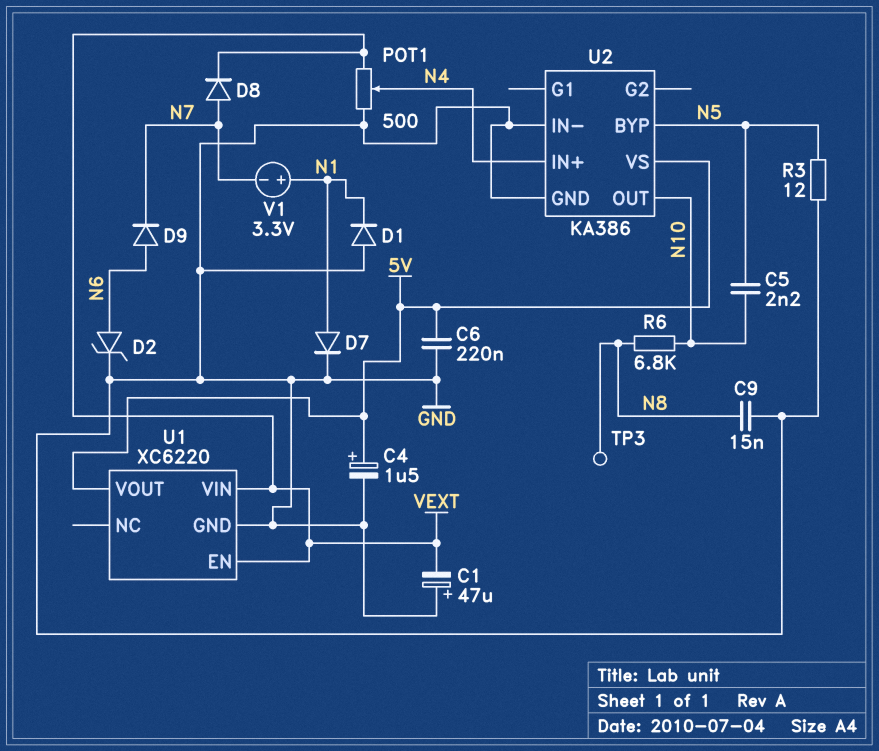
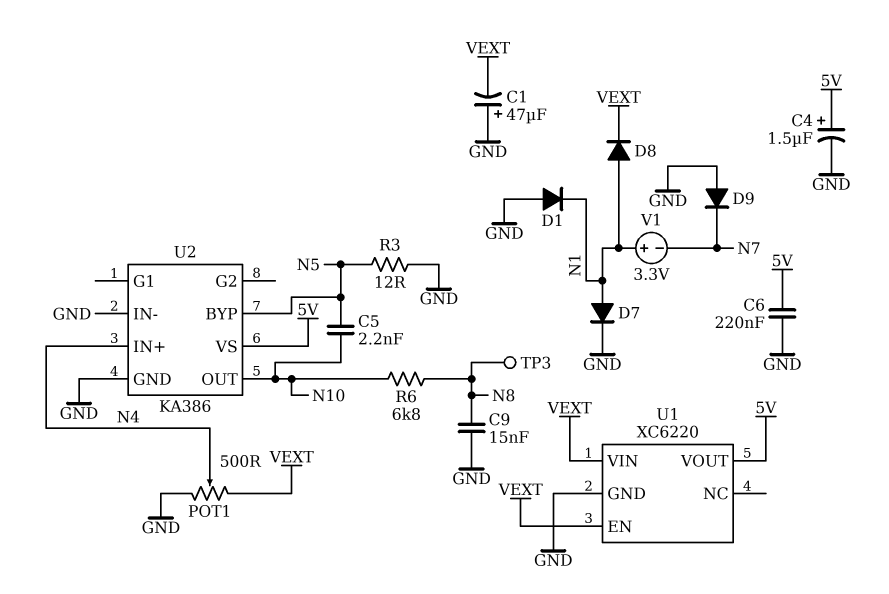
D2: zener (A N6, K GND) -> none
D8: diode (A N7, K VEXT) -> diode (A N1, K VEXT)
D9: diode (A N6, K N7) -> diode (A GND, K N7)

